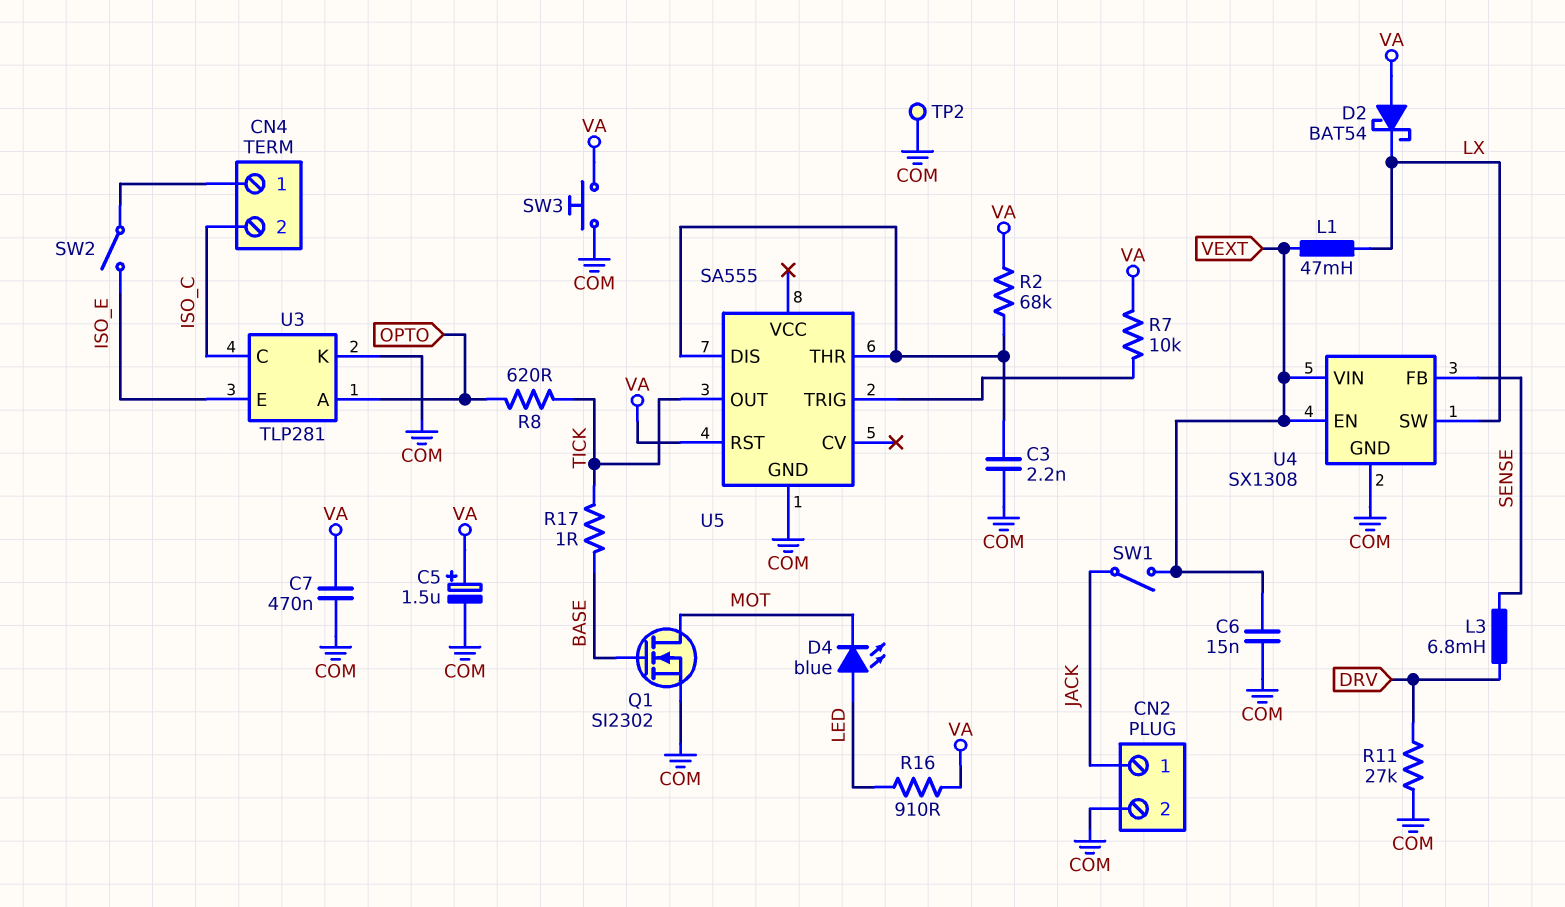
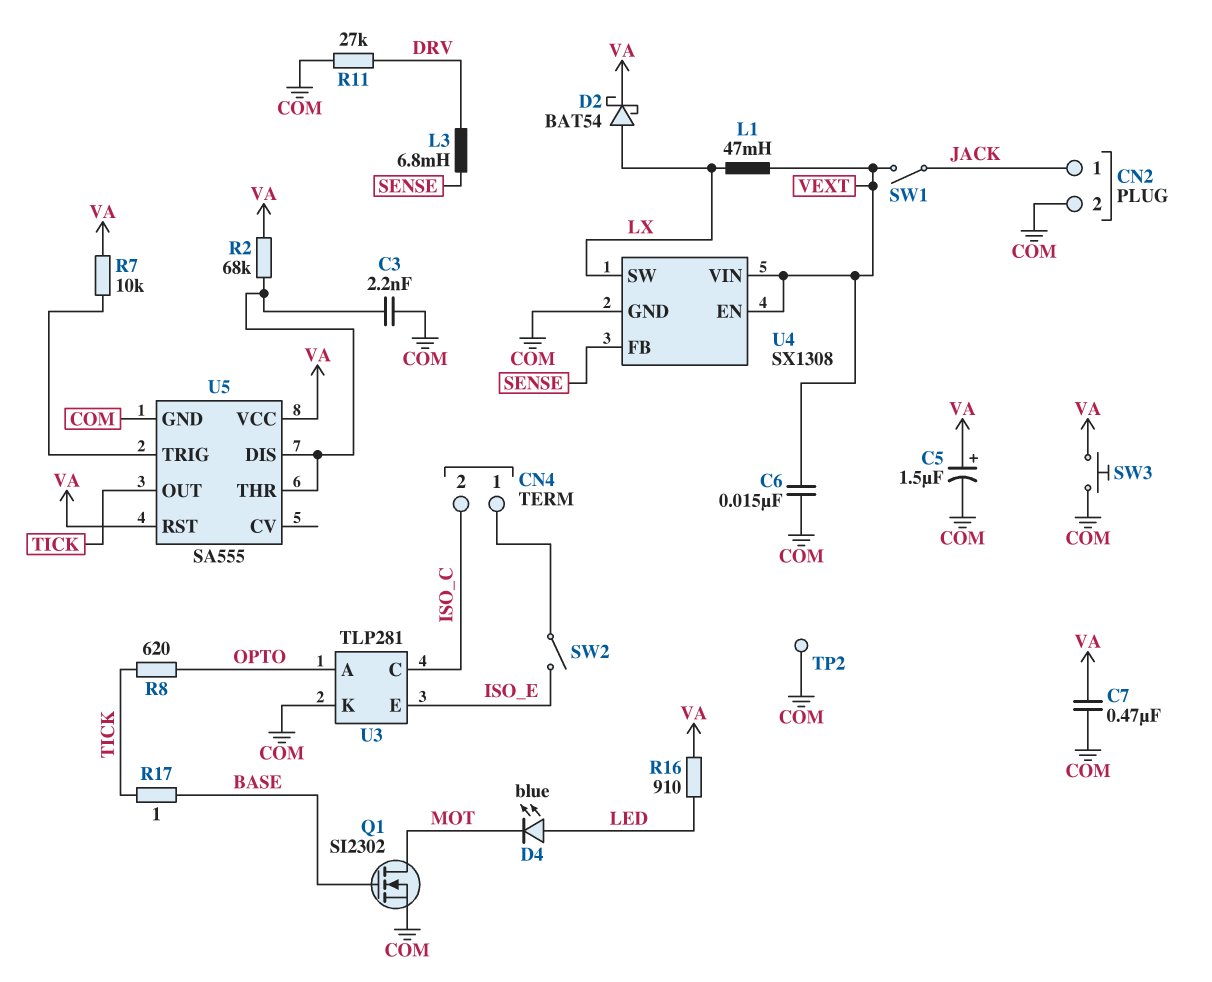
D2: schottky BAT54 (A VA, K LX) -> schottky BAT54 (A LX, K VA)
U5 pin VCC: none -> VA

